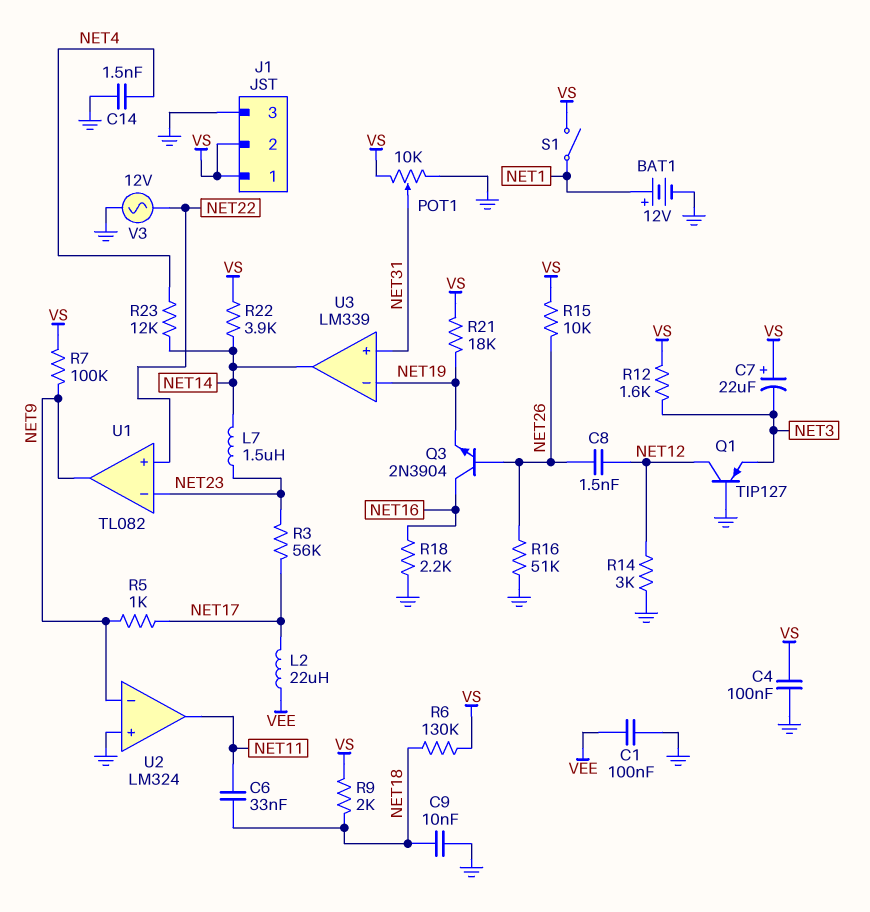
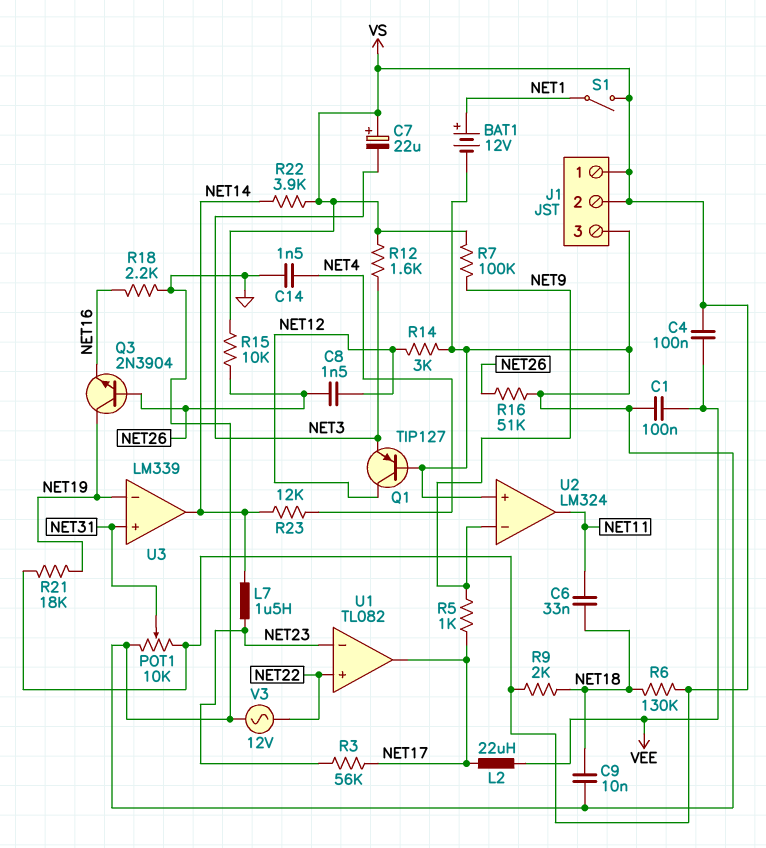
C4: 100nF (GND, VS) -> 100nF (VEE, VS)
Q3: NPN 2N3904 (B NET26, C NET16, E NET19) -> NPN 2N3904 (B NET26, C NET19, E NET16)
U1 pin out: NET9 -> NET17

